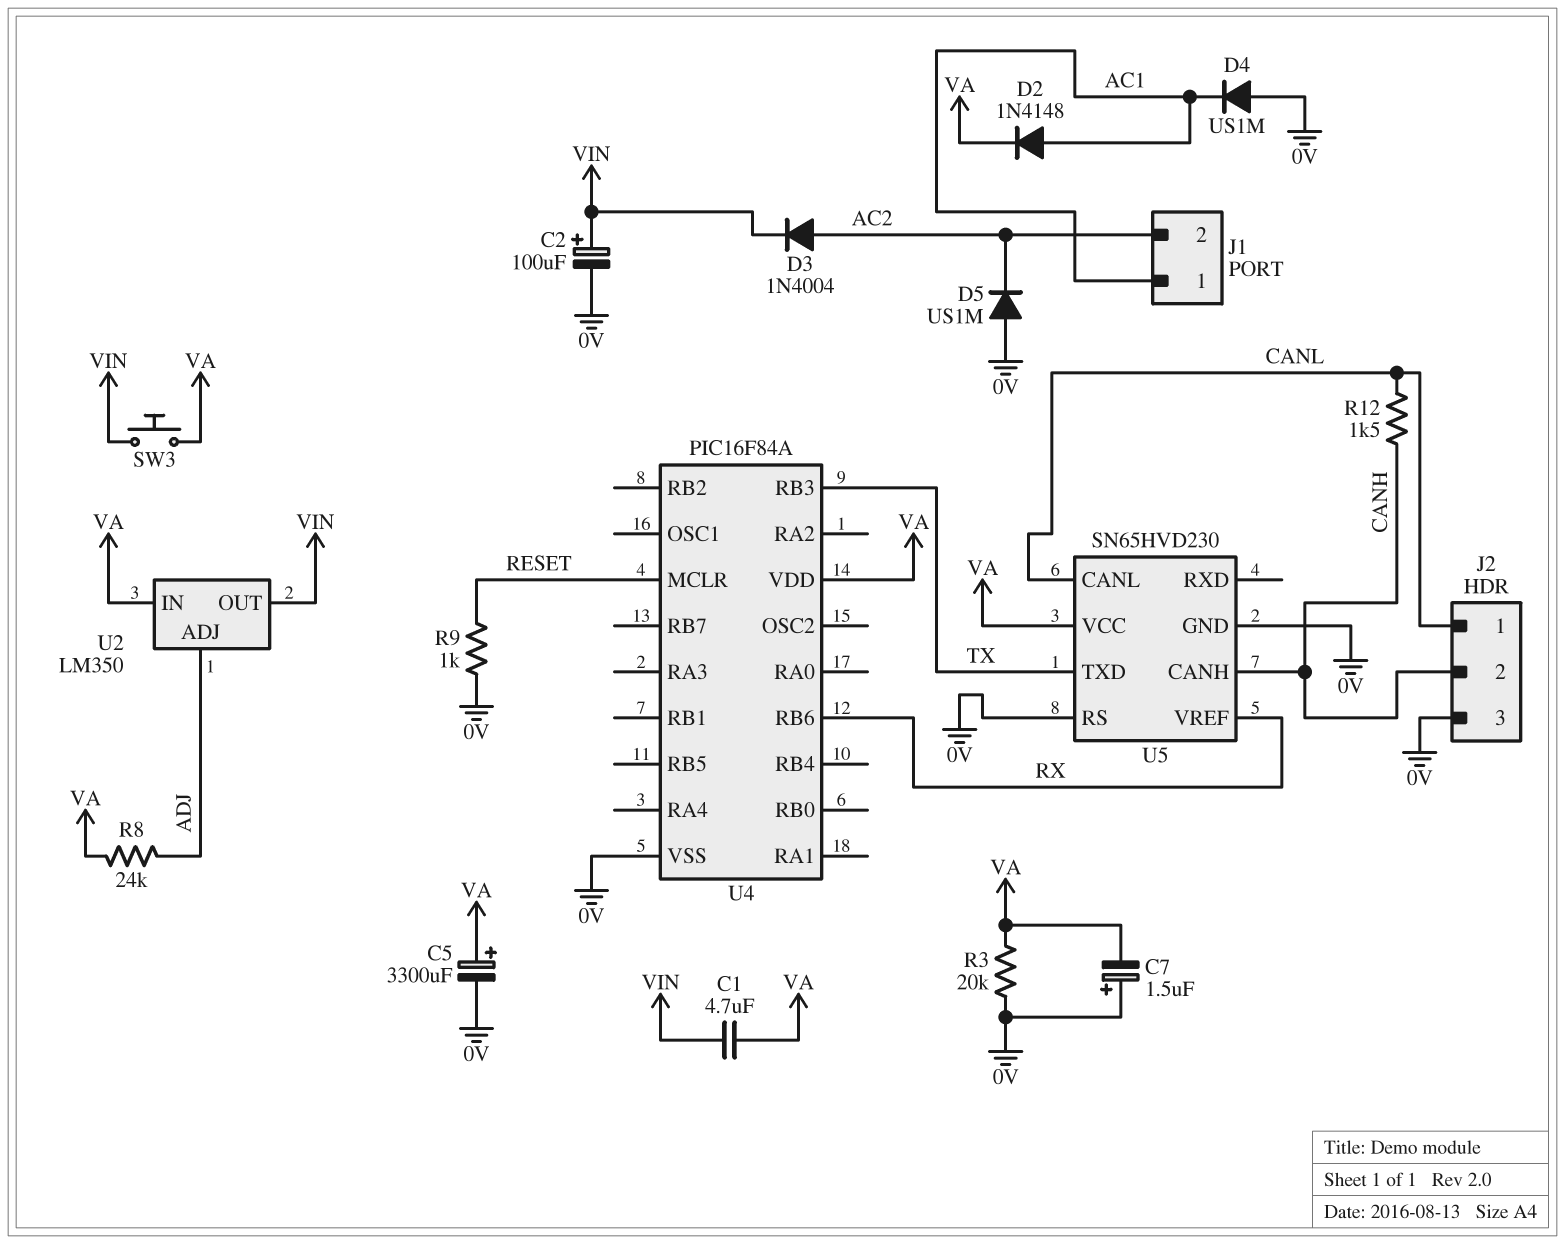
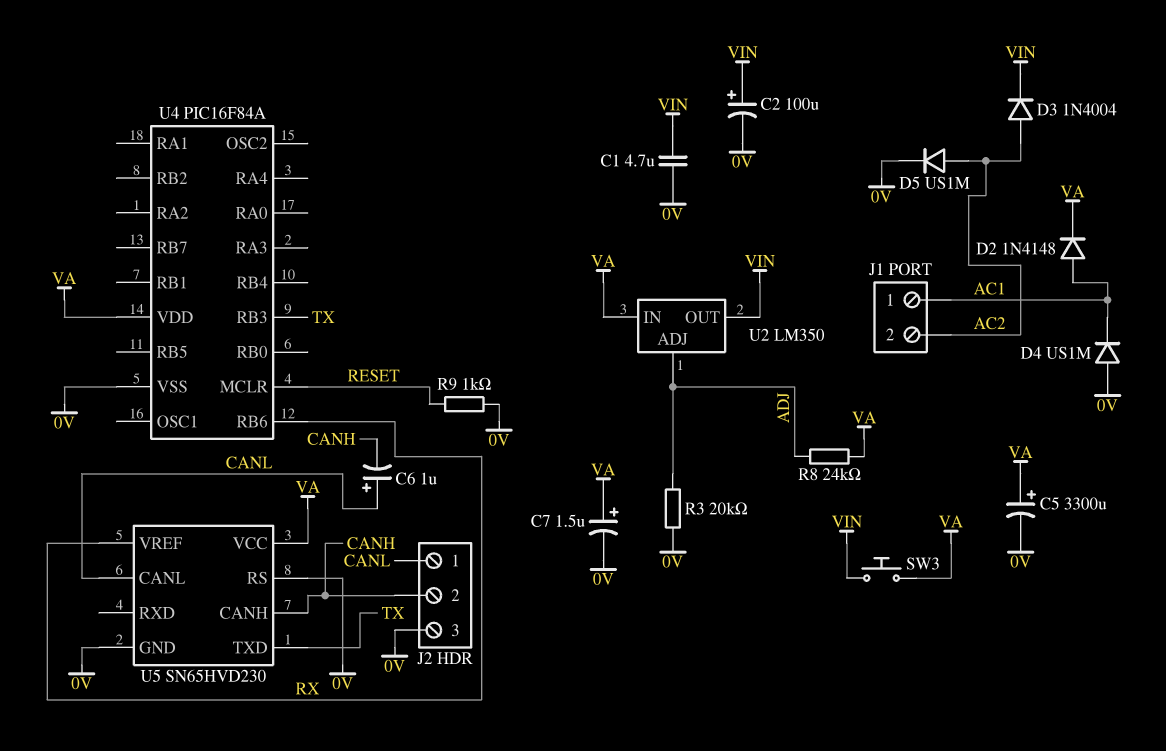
C1: 4.7uF (VA, VIN) -> 4.7uF (0V, VIN)
C6: none -> 1uF (plus CANL, minus CANH)
C7: 1.5uF (plus 0V, minus VA) -> 1.5uF (plus VA, minus 0V)
D5: diode US1M (A 0V, K AC2) -> diode US1M (A AC2, K 0V)
R3: 20k (0V, VA) -> 20k (0V, ADJ)
R12: 1.5k (CANH, CANL) -> none

